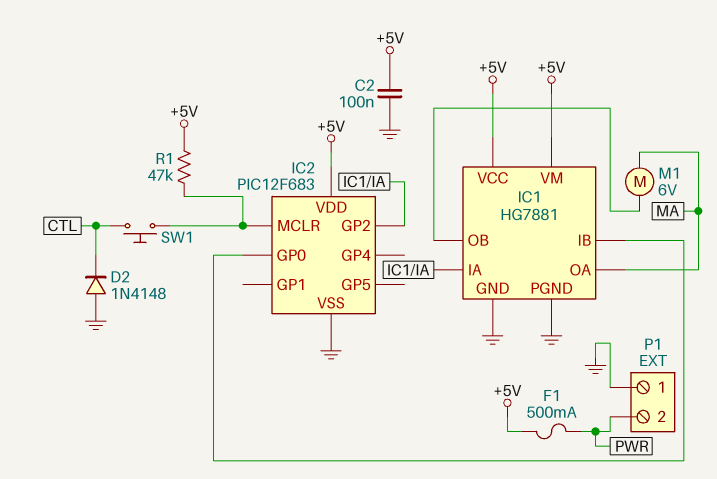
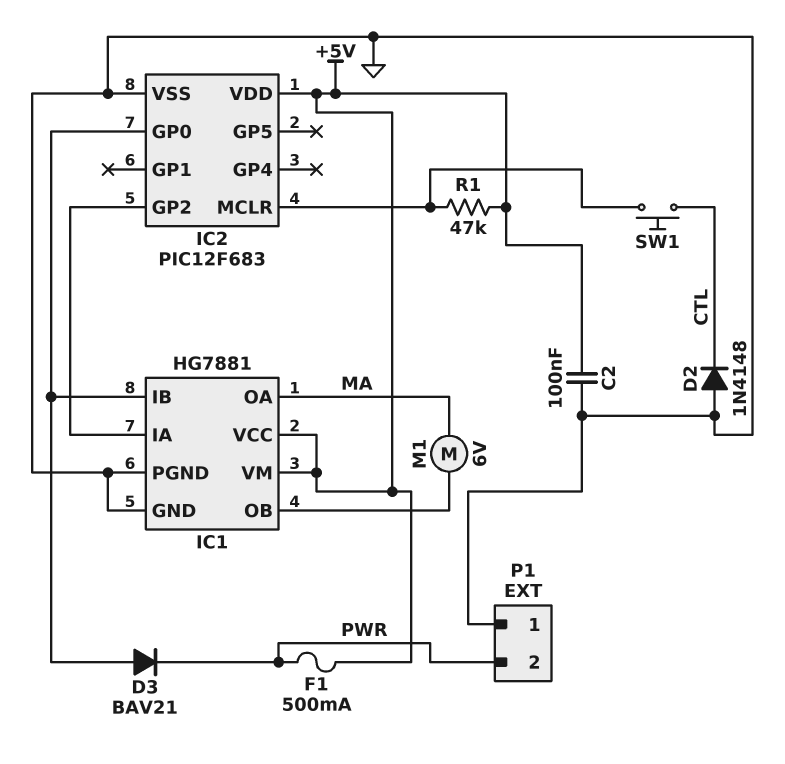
D3: none -> diode BAV21 (A IC1/IB, K PWR)

